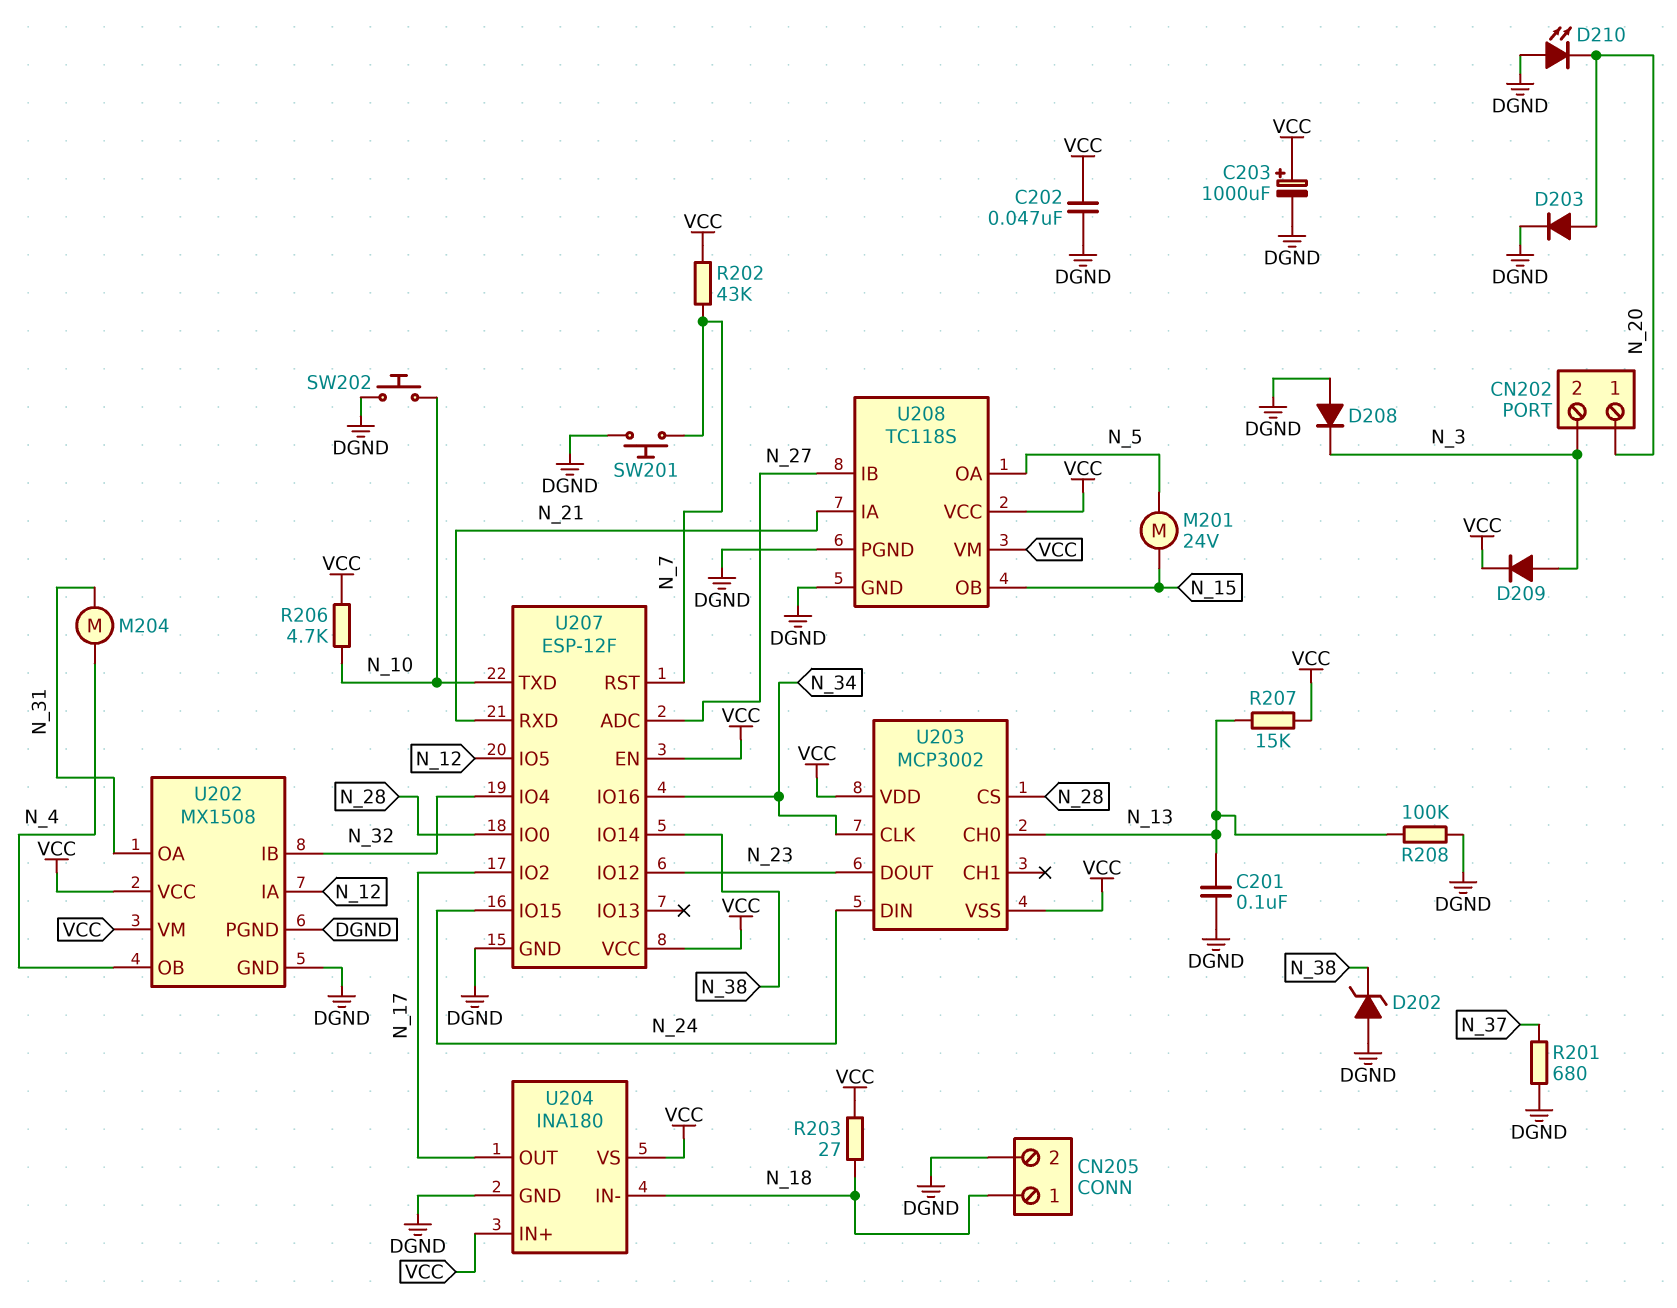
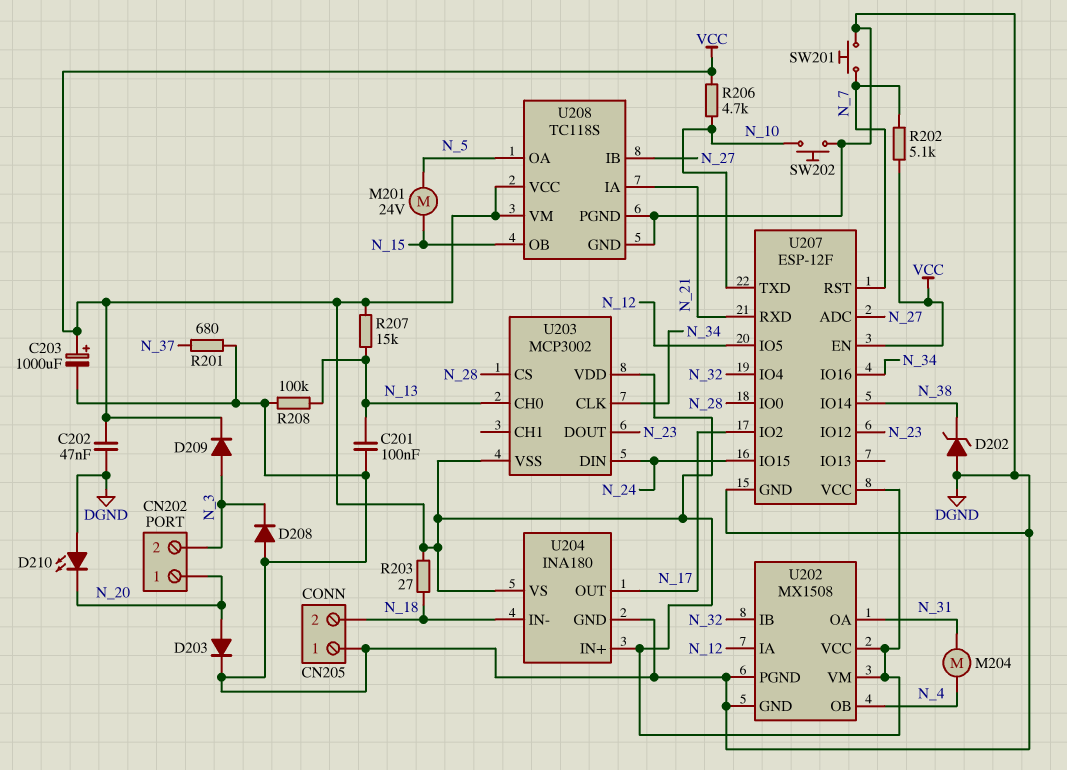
CN205 pin 1: N_18 -> DGND
CN205 pin 2: DGND -> N_18
R202: 43k (N_7, VCC) -> 5.1k (N_7, VCC)

